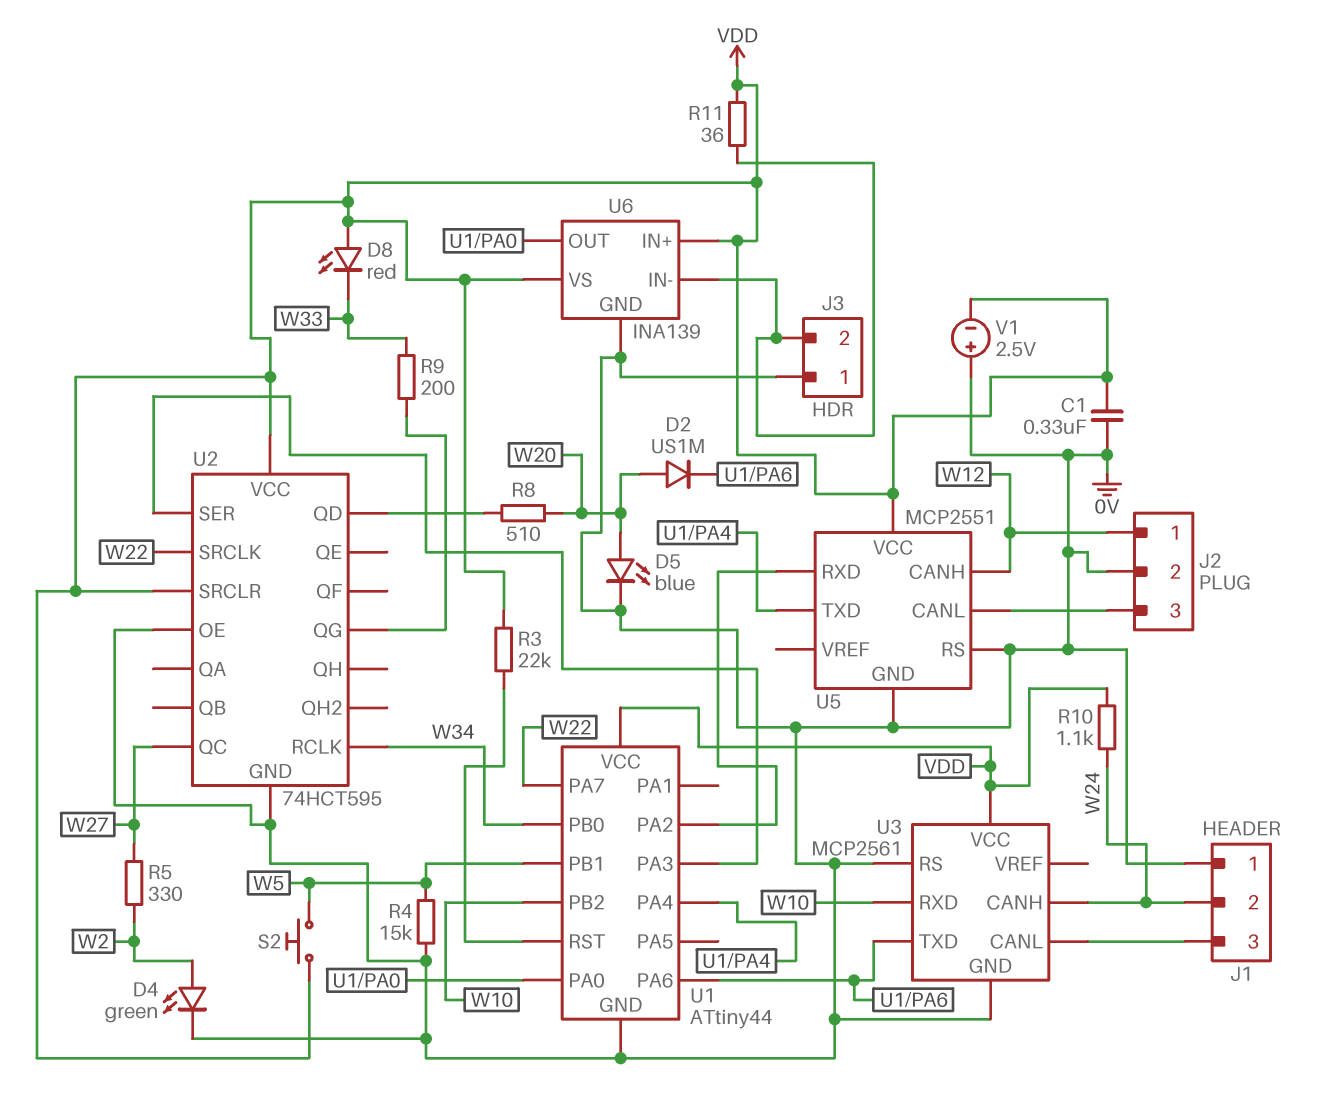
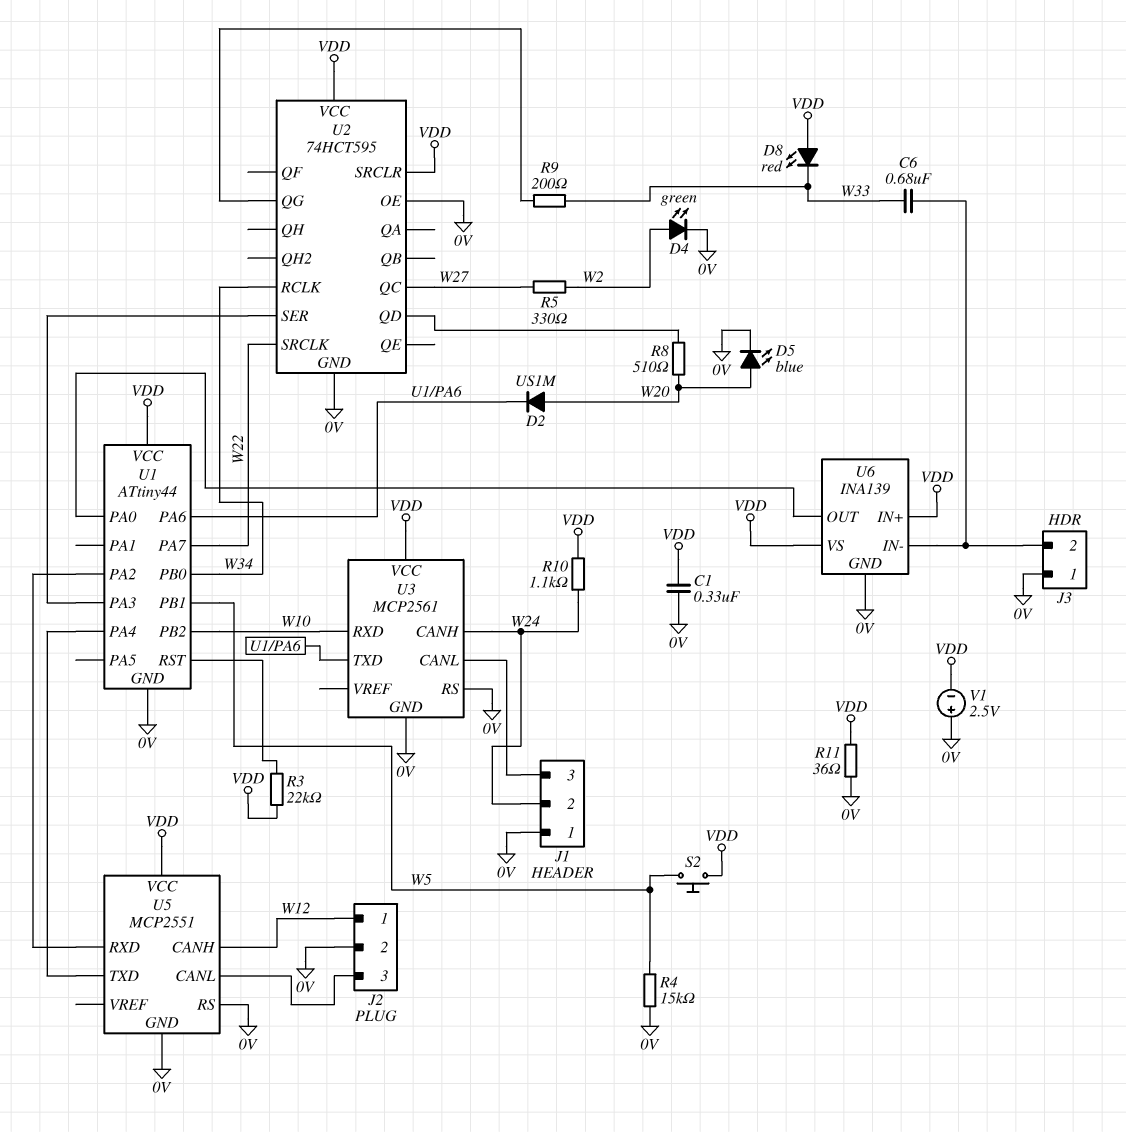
C6: none -> 680nF (J3/2, W33)
R11: 36 (J3/2, VDD) -> 36 (0V, VDD)

